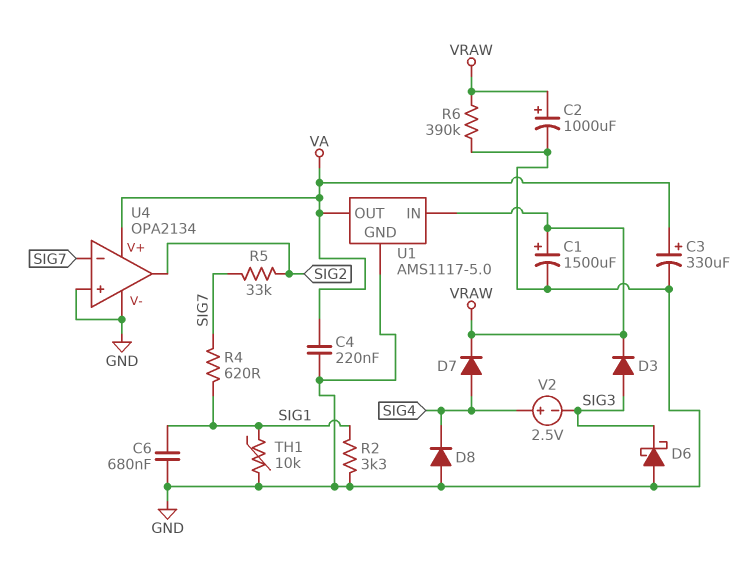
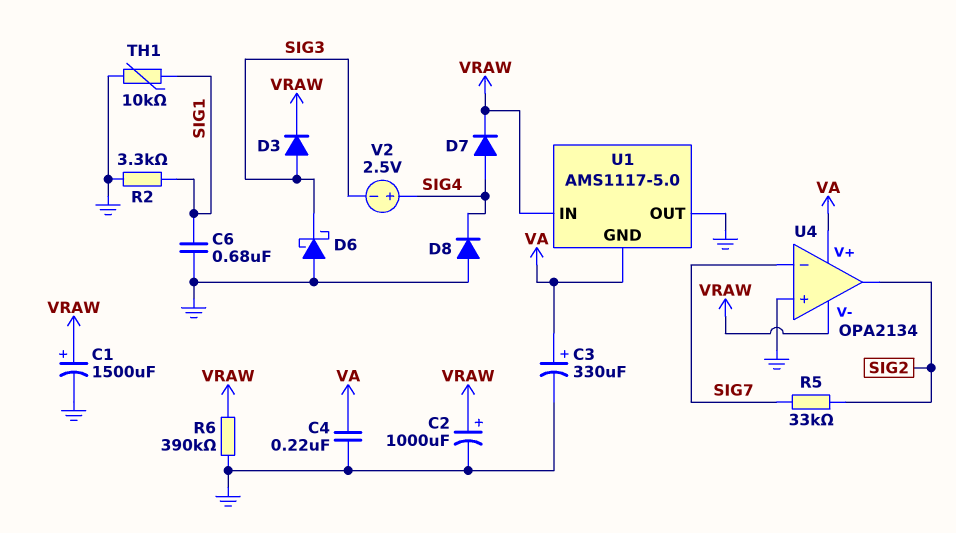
R4: 620 (SIG1, SIG7) -> none
U1 pin GND: GND -> VA
U1 pin OUT: VA -> GND
U4 pin V-: GND -> VRAW

